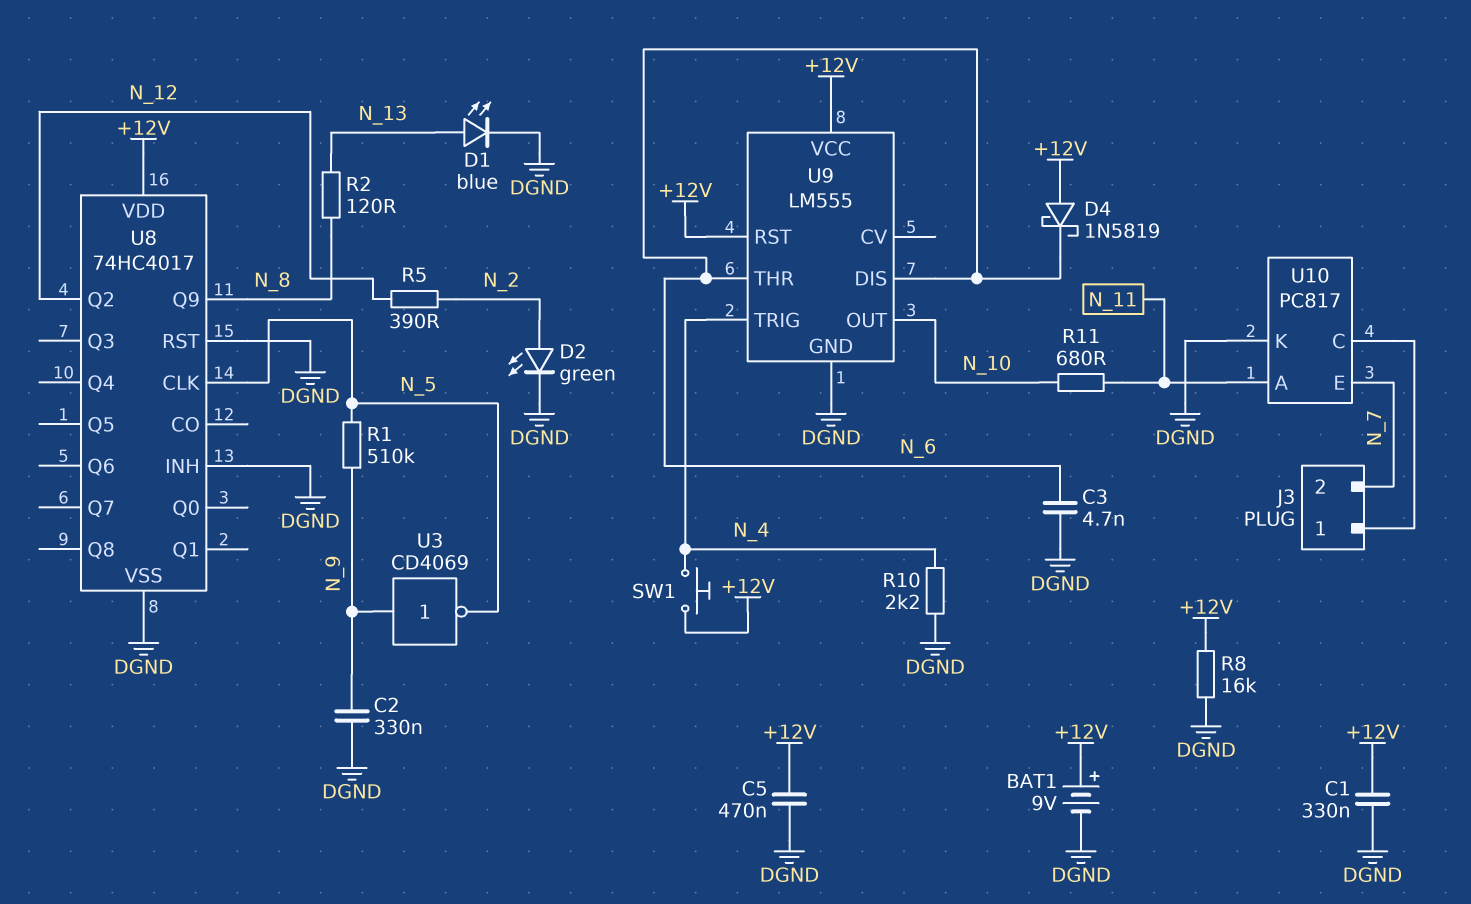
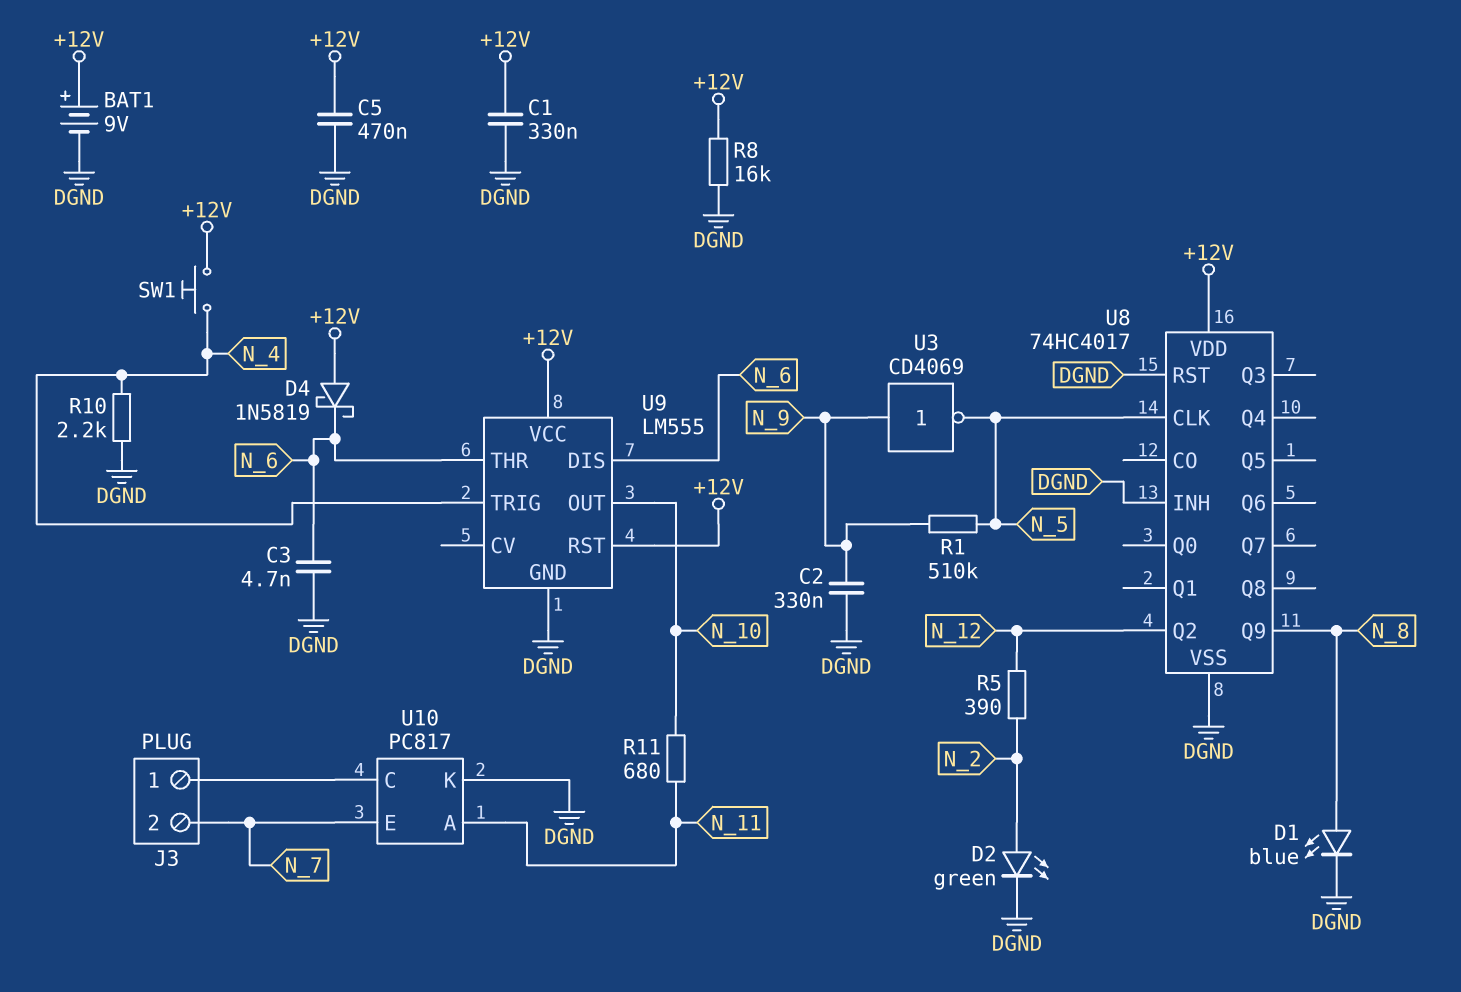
D1: LED blue (A N_13, K DGND) -> LED blue (A N_8, K DGND)
R2: 120 (N_8, N_13) -> none

